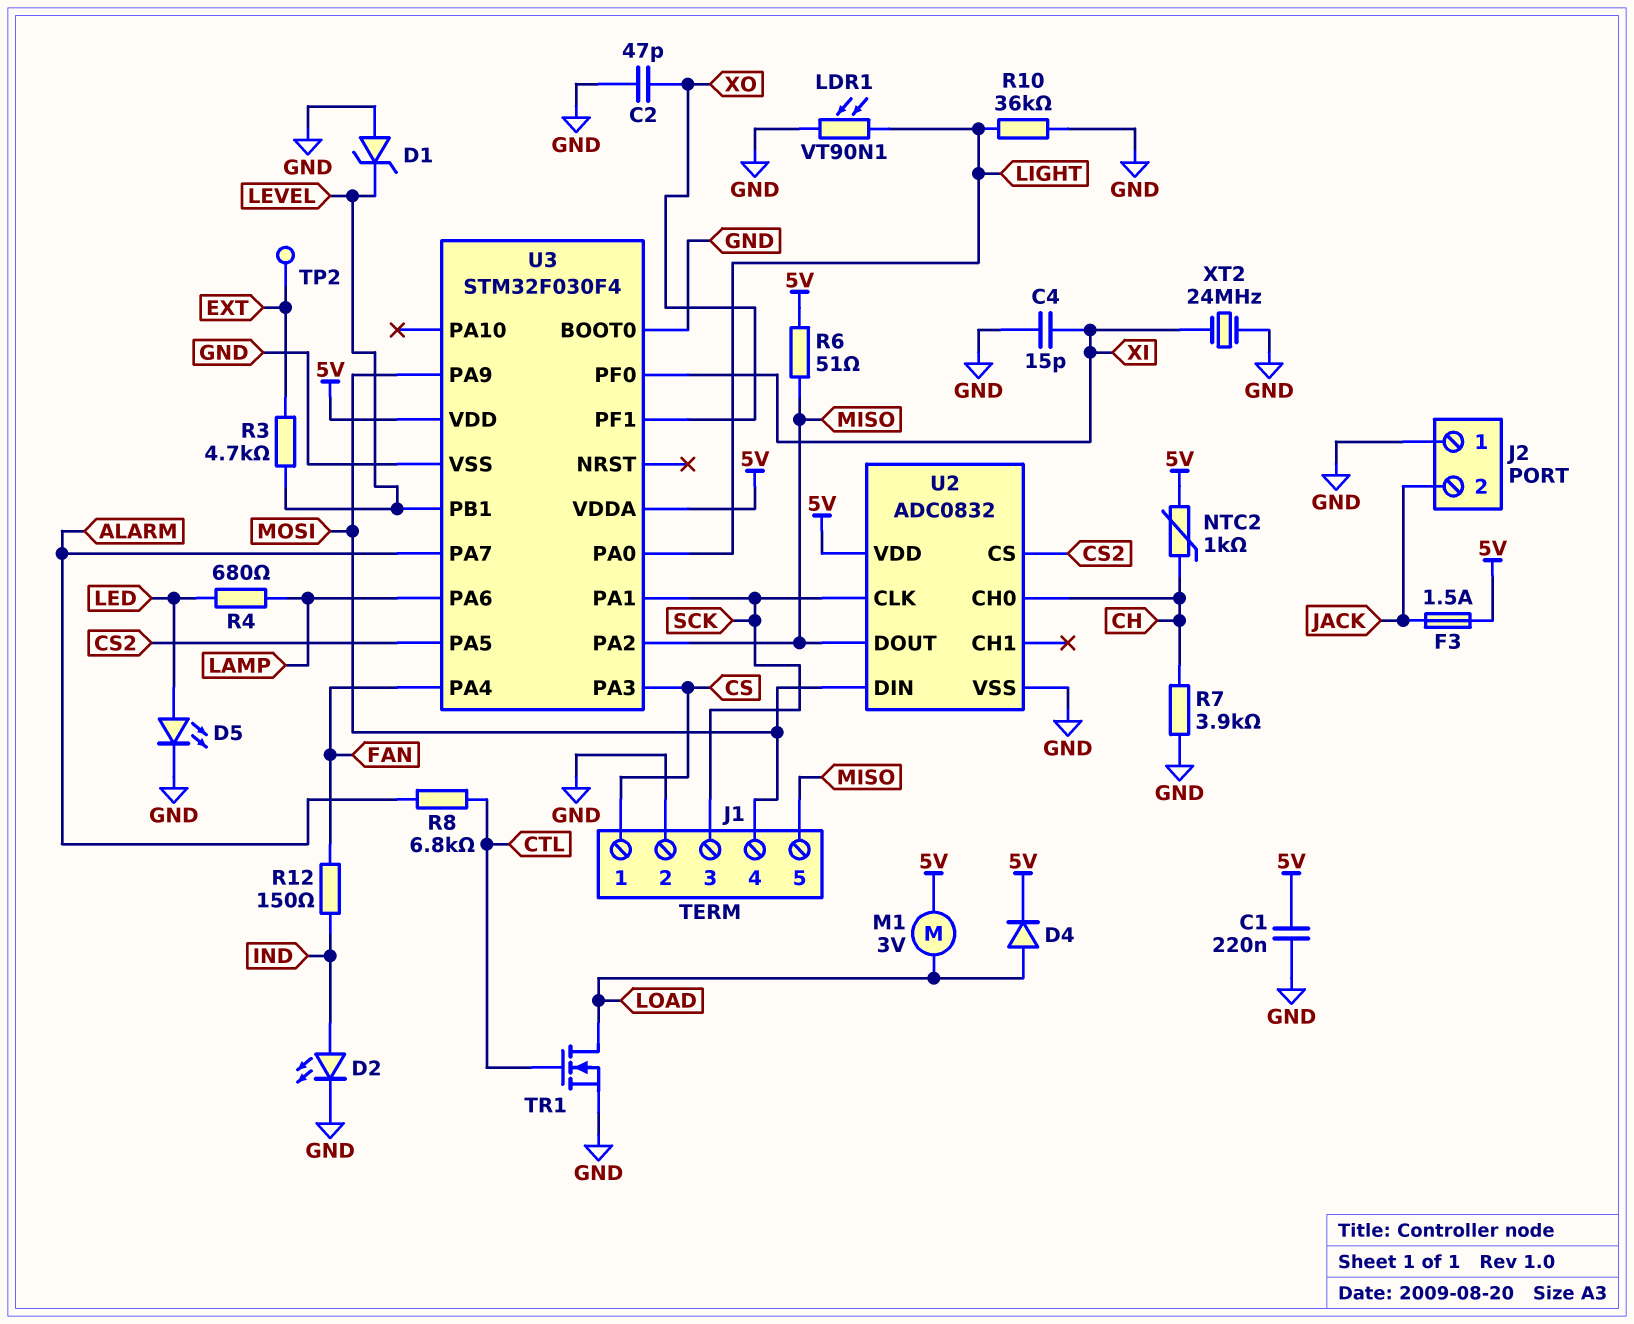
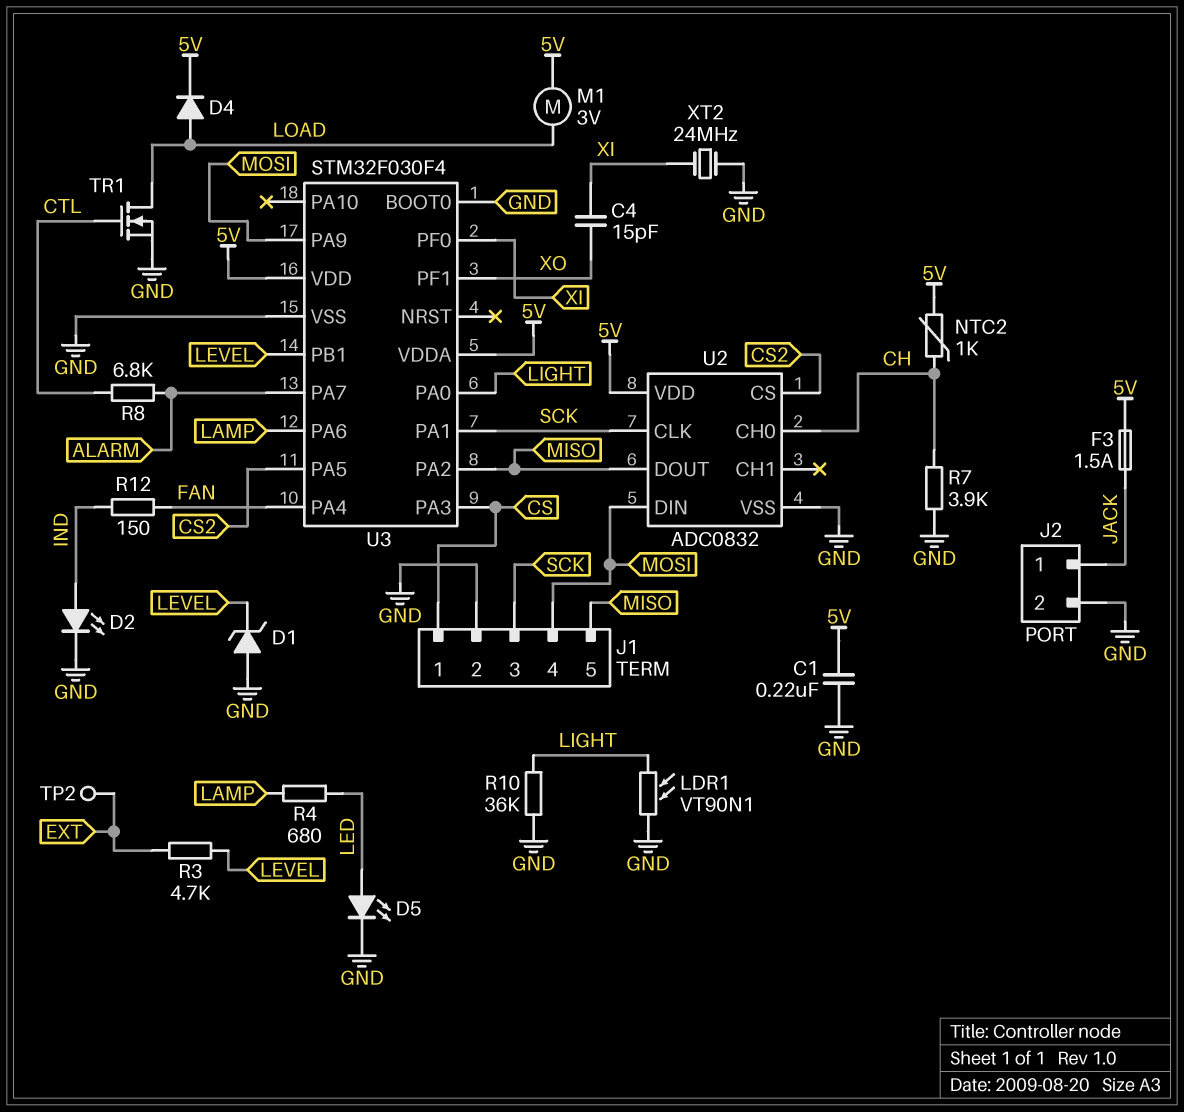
C2: 47pF (GND, XO) -> none
C4: 15pF (GND, XI) -> 15pF (XI, XO)
J2 pin 1: GND -> JACK
J2 pin 2: JACK -> GND
R6: 51 (5V, MISO) -> none

